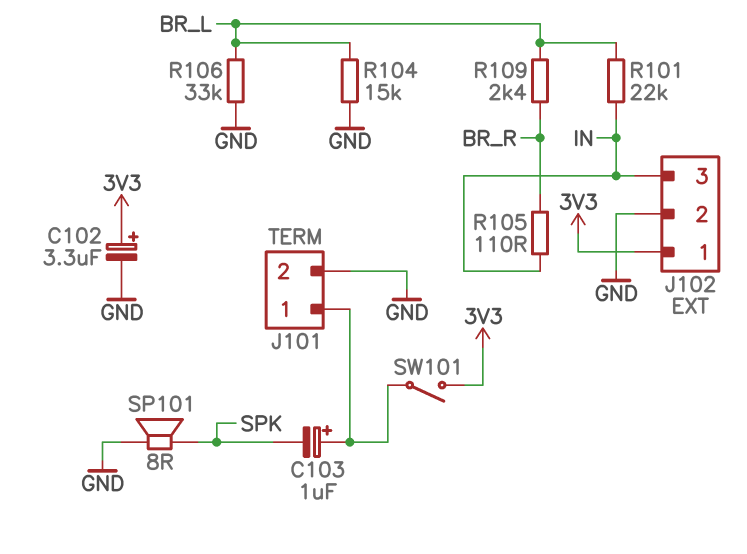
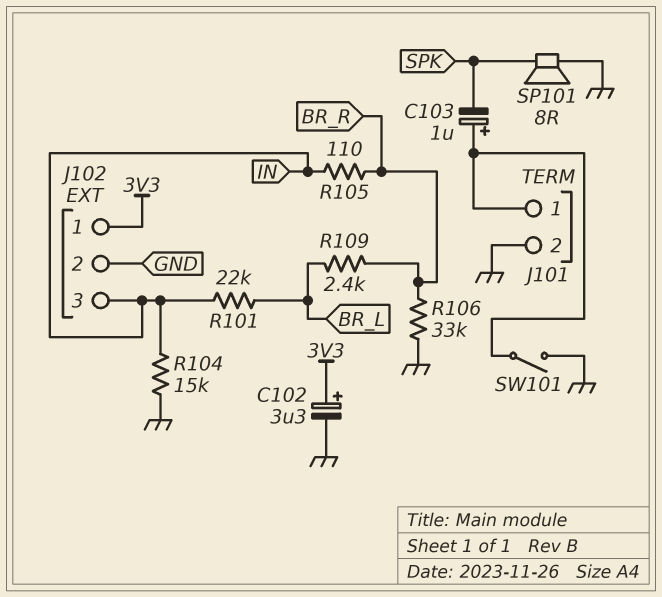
R104: 15k (BR_L, GND) -> 15k (GND, IN)
R106: 33k (BR_L, GND) -> 33k (BR_R, GND)
SW101: switch (3V3, J101/1) -> switch (GND, J101/1)

